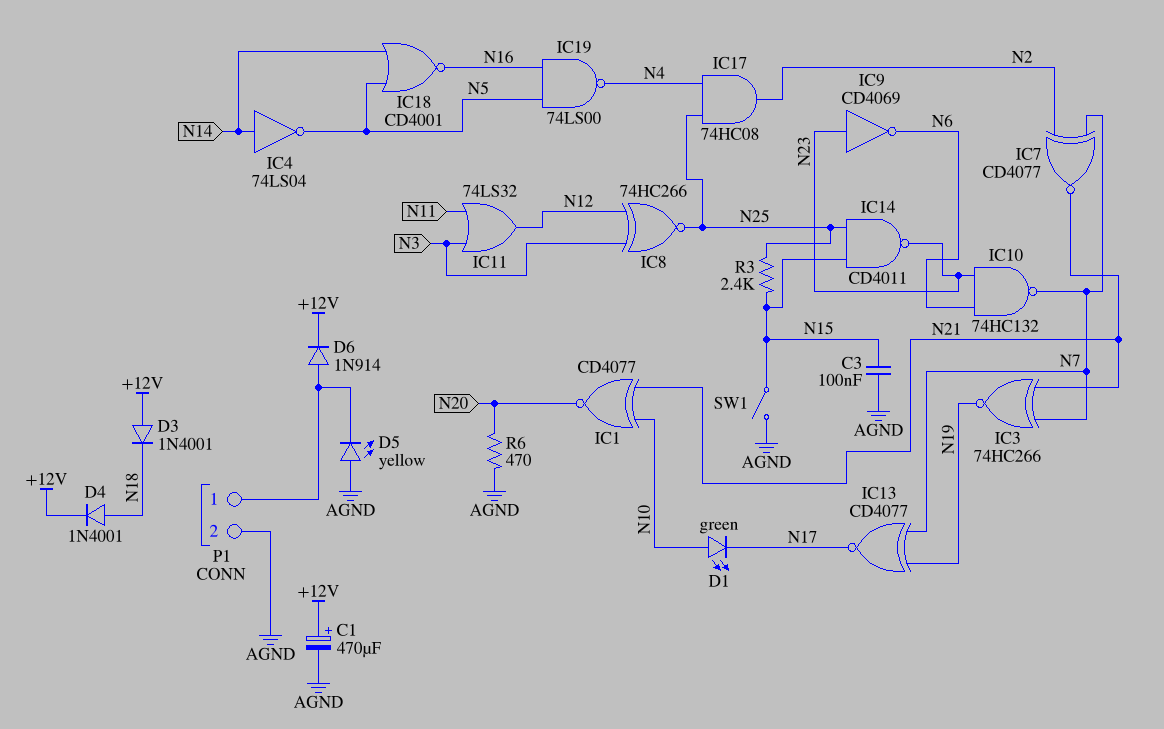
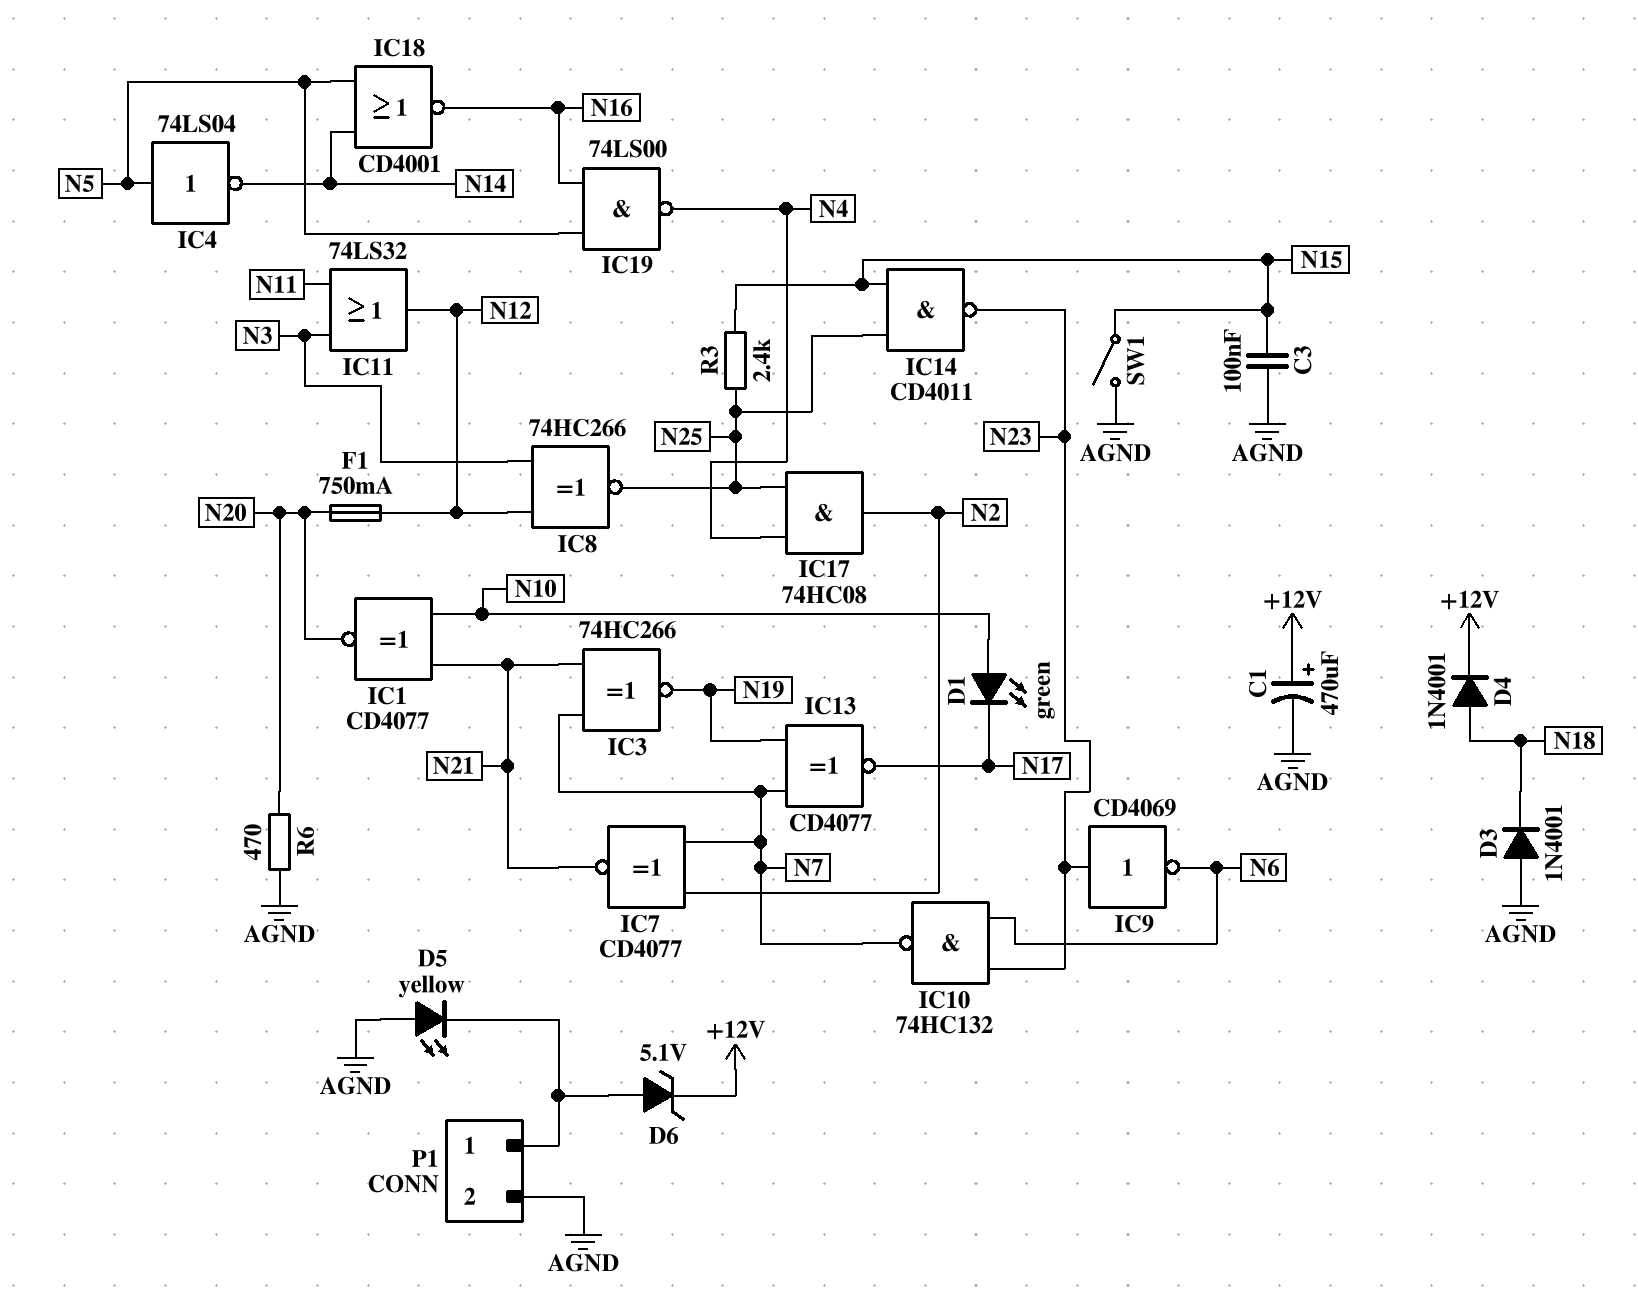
D3: diode 1N4001 (A +12V, K N18) -> diode 1N4001 (A AGND, K N18)
D6: diode 1N914 (A P1/1, K +12V) -> zener 5.1V (A P1/1, K +12V)
F1: none -> 750mA (N12, N20)
IC4: NOT 74LS04 (in N14, out N5) -> NOT 74LS04 (in N5, out N14)

